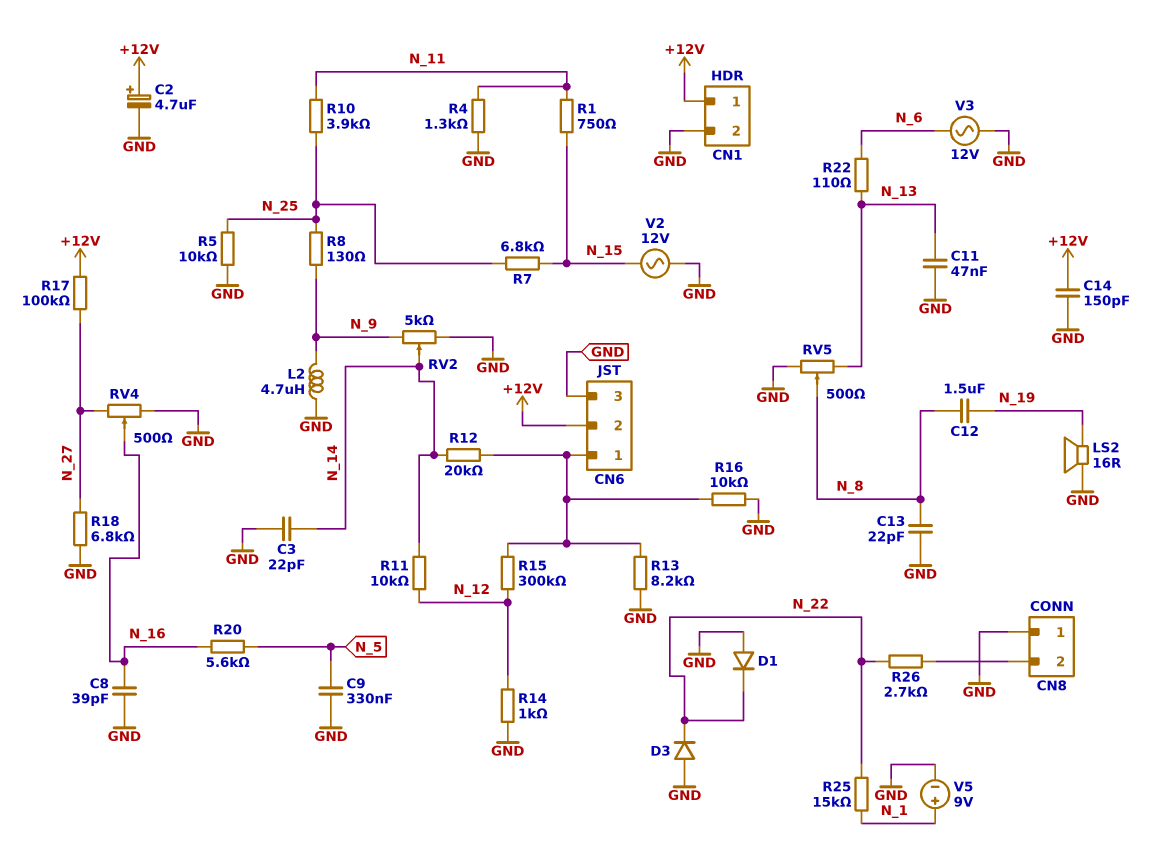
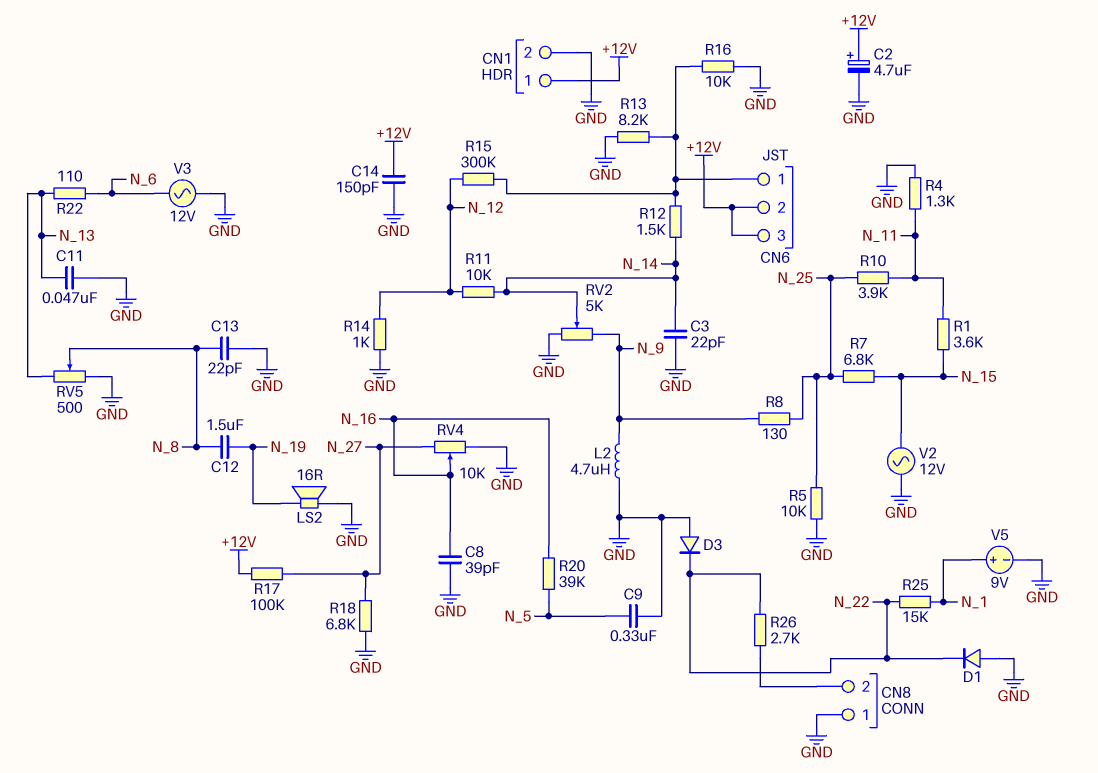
CN6 pin 3: GND -> +12V
R1: 750 (N_11, N_15) -> 3.6k (N_11, N_15)
R12: 20k (CN6/1, N_14) -> 1.5k (CN6/1, N_14)
R20: 5.6k (N_5, N_16) -> 39k (N_5, N_16)
RV4: 500 (GND, N_27, wiper N_16) -> 10k (GND, N_27, wiper N_16)

